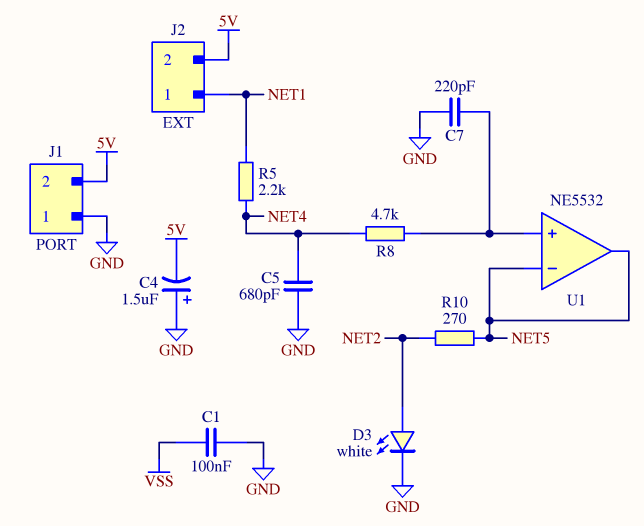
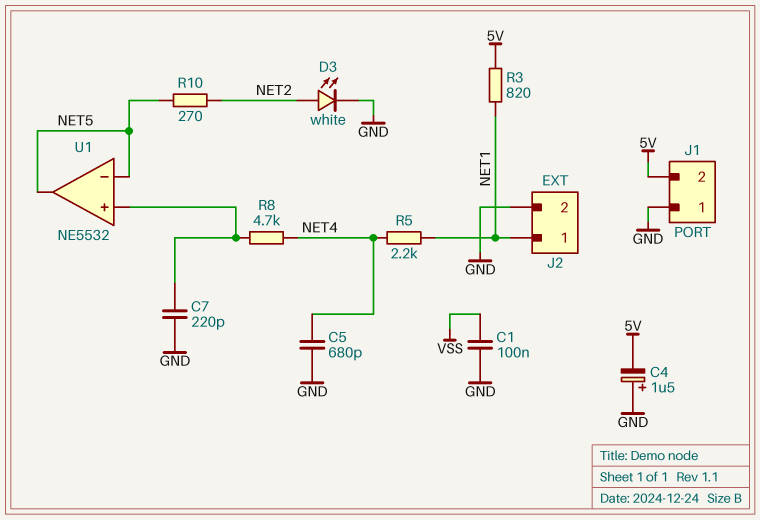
J2 pin 2: 5V -> GND
R3: none -> 820 (5V, NET1)

